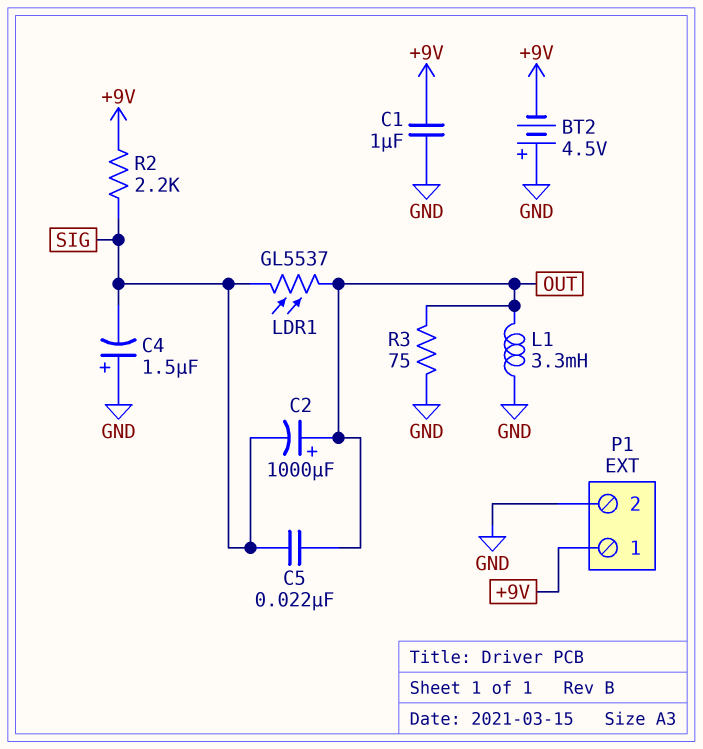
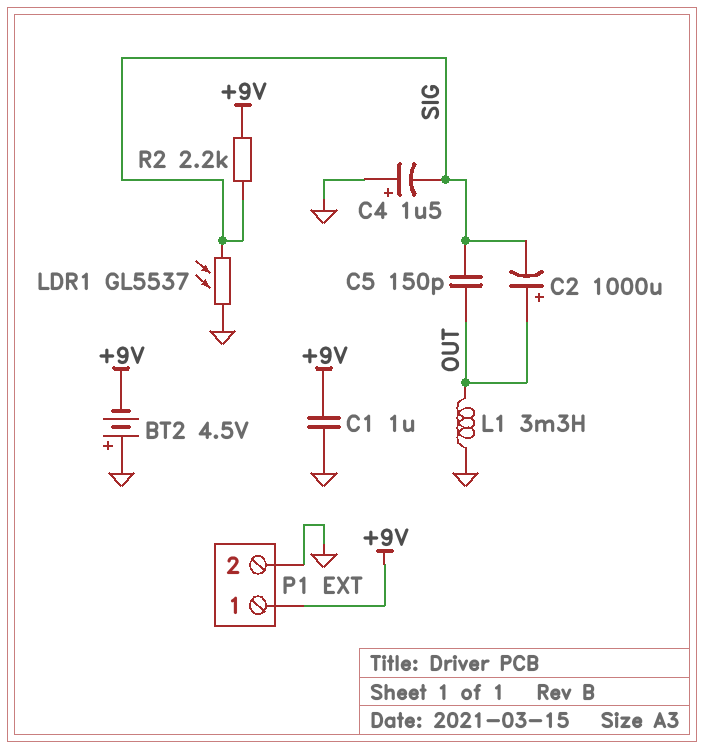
C5: 22nF (OUT, SIG) -> 150pF (OUT, SIG)
LDR1: GL5537 (OUT, SIG) -> GL5537 (GND, SIG)
R3: 75 (GND, OUT) -> none

